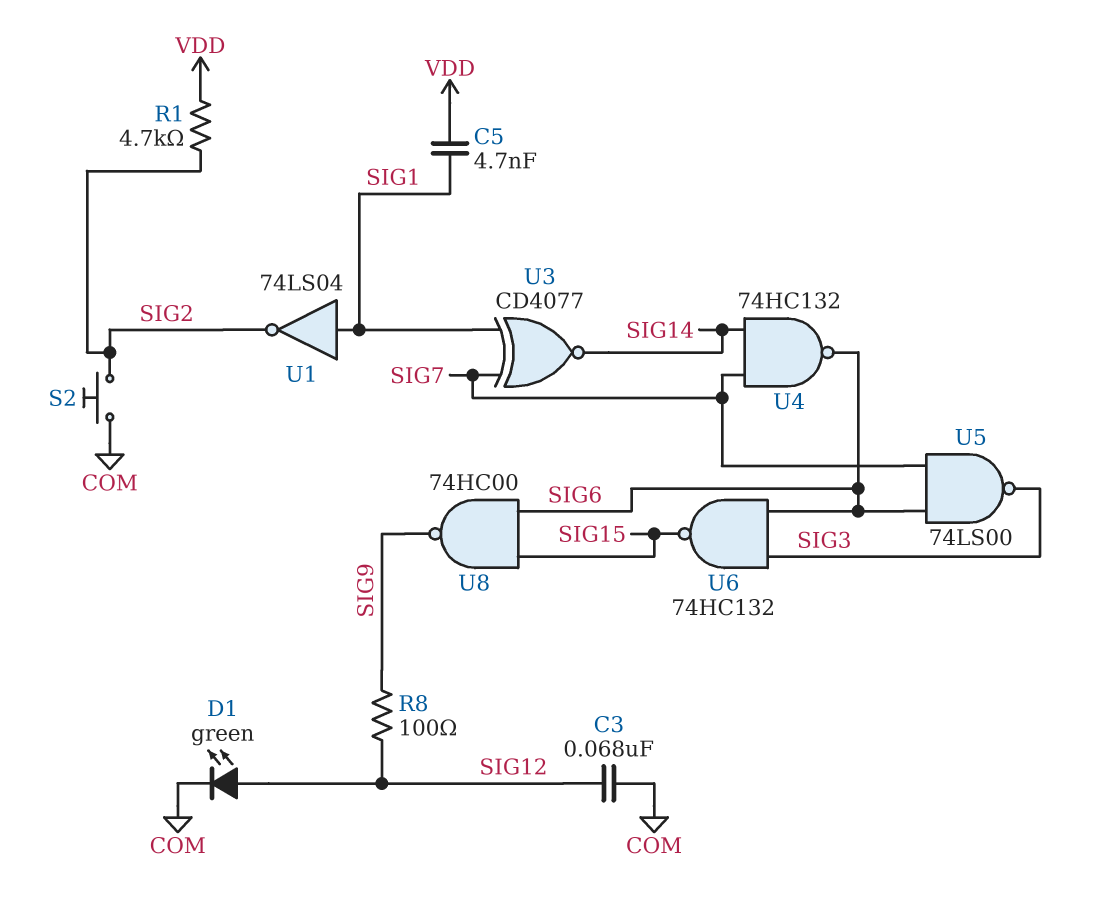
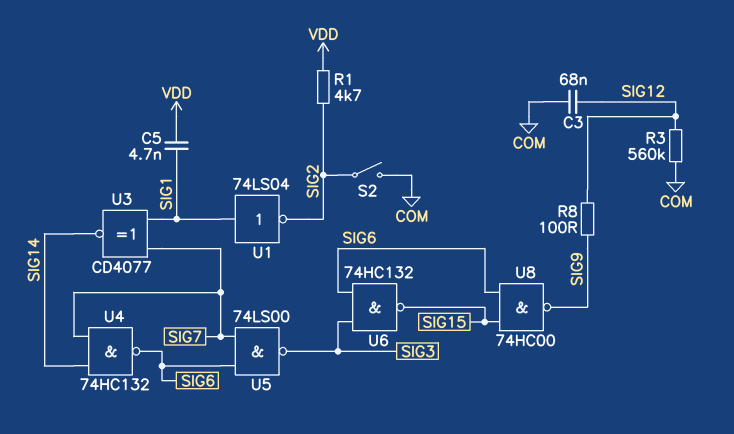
D1: LED green (A SIG12, K COM) -> none
R3: none -> 560k (COM, SIG12)
S2: button (COM, SIG2) -> switch (COM, SIG2)

